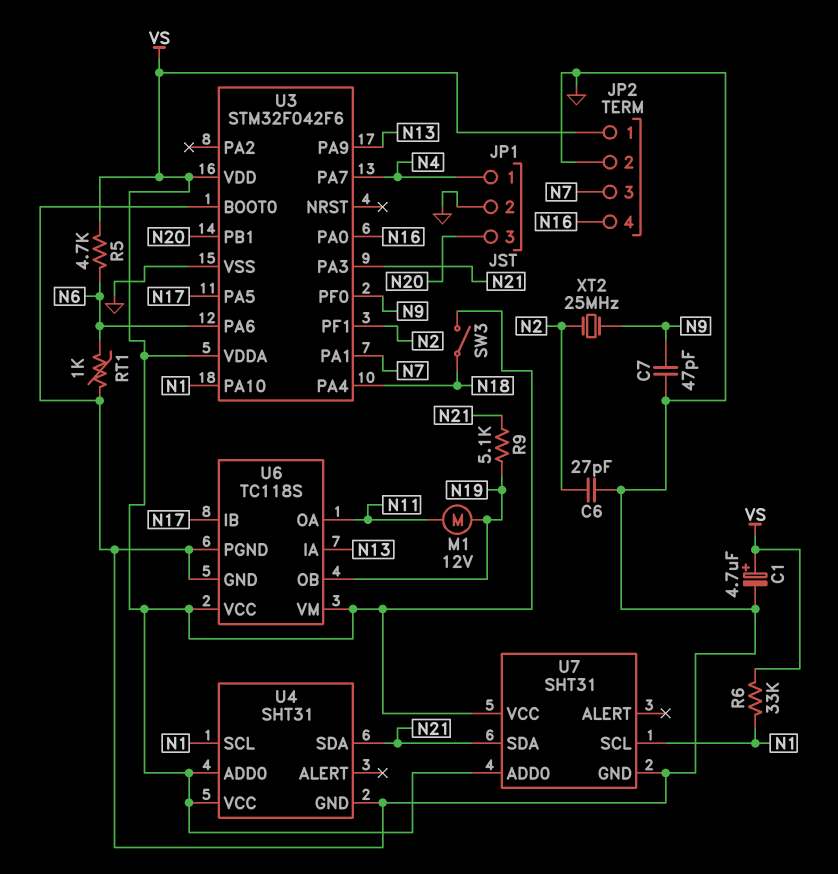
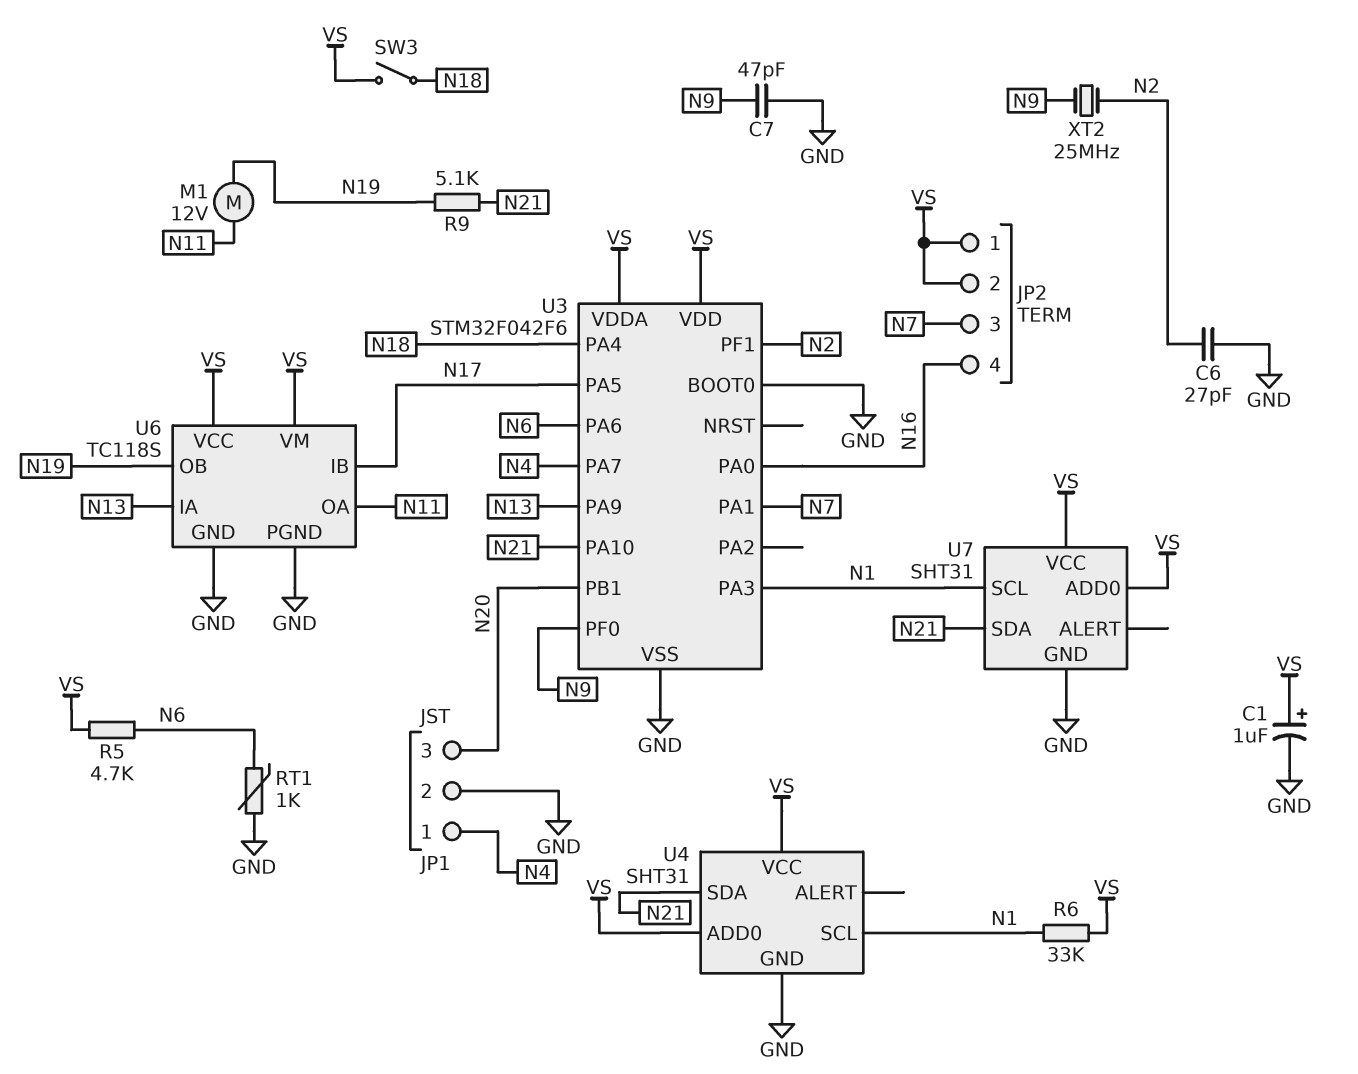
C1: 4.7uF (plus VS, minus GND) -> 1uF (plus VS, minus GND)
JP2 pin 2: GND -> VS
U3 pin PA3: N21 -> N1
U3 pin PA10: N1 -> N21

